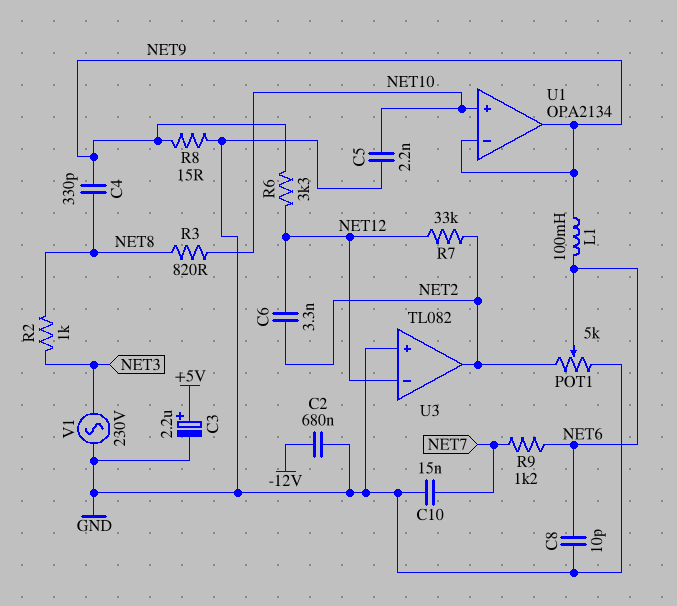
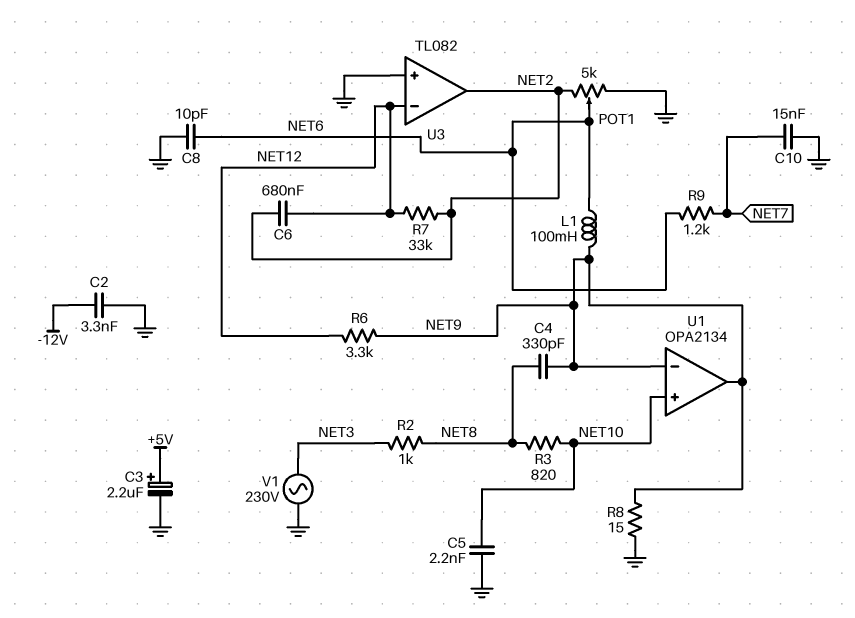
C2: 680nF (-12V, GND) -> 3.3nF (-12V, GND)
C6: 3.3nF (NET2, NET12) -> 680nF (NET2, NET12)

